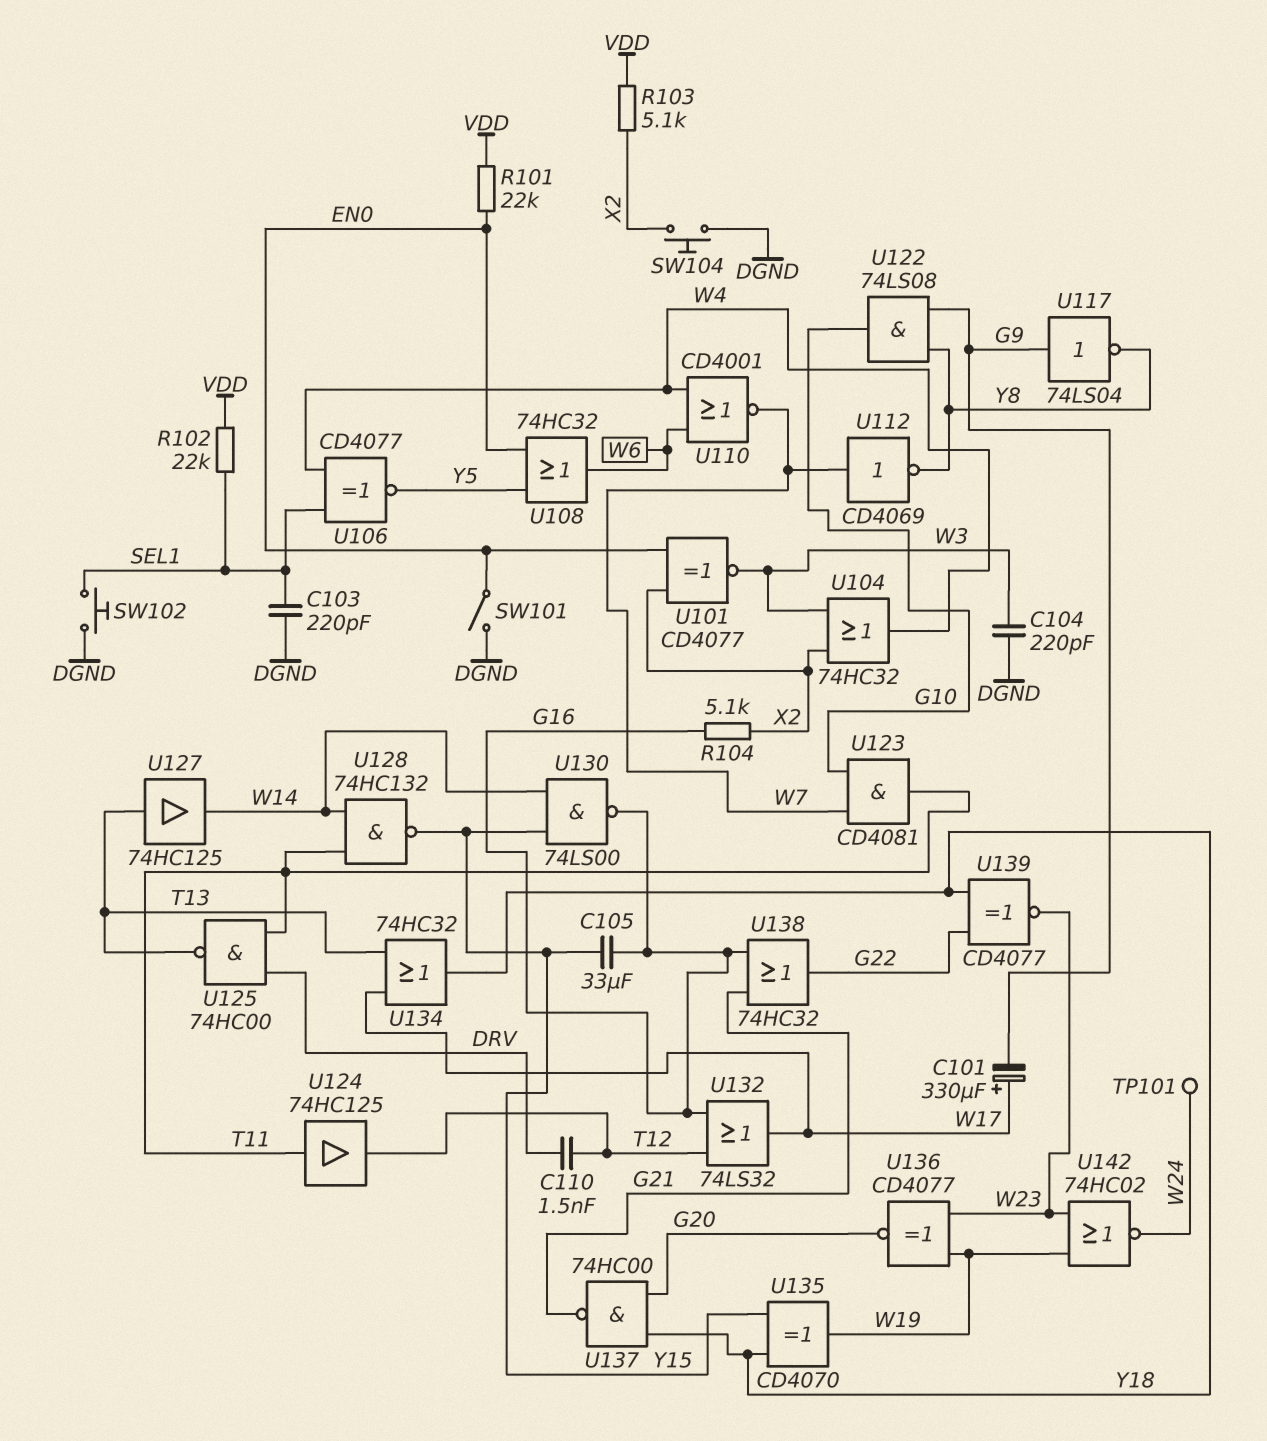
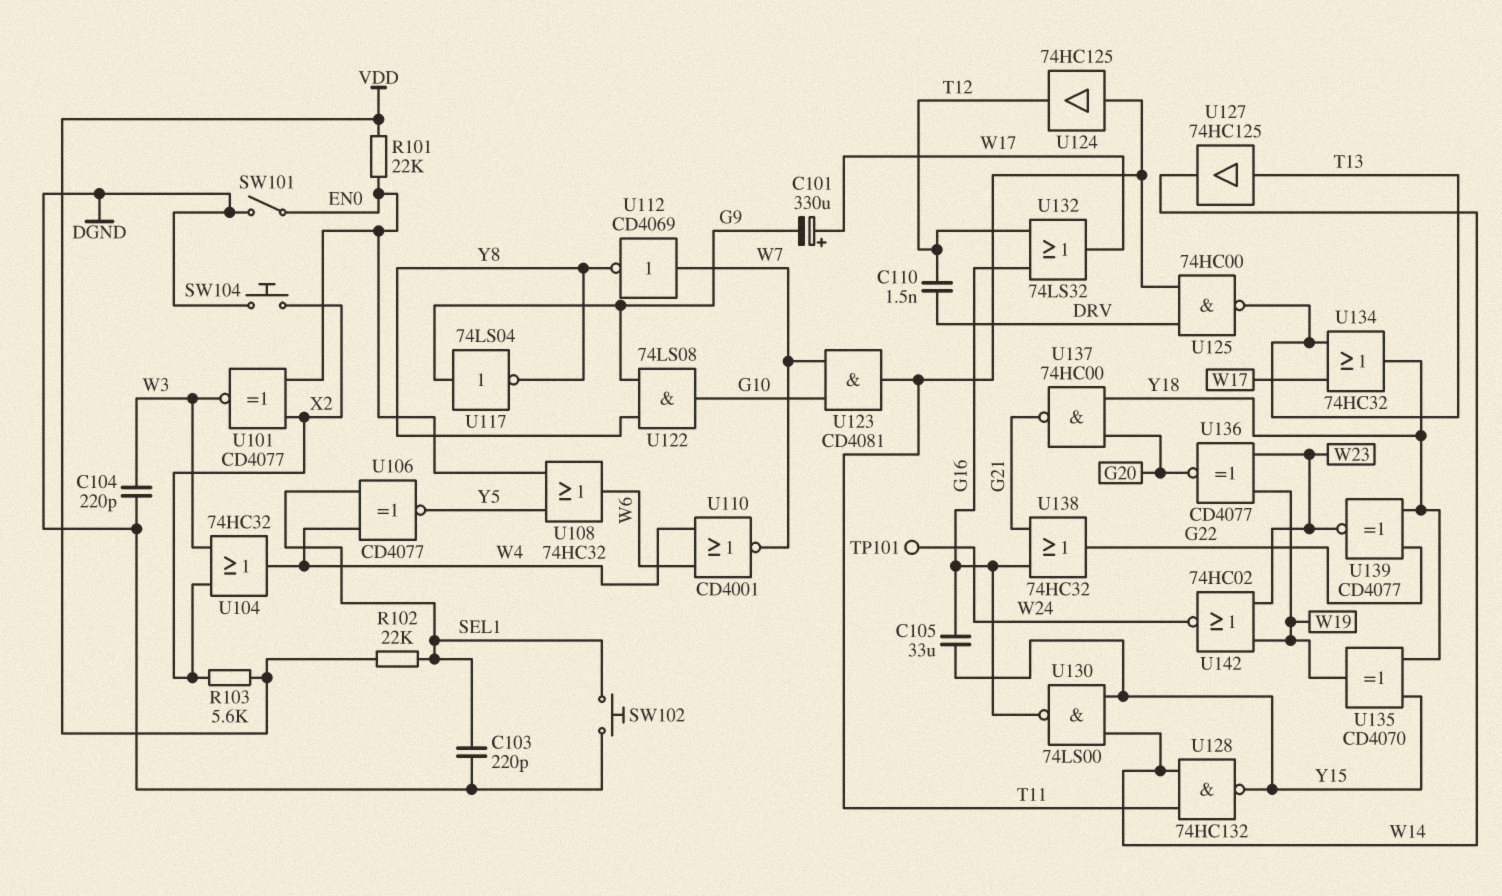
R103: 5.1k (VDD, X2) -> 5.6k (VDD, X2)
R104: 5.1k (G16, X2) -> none

